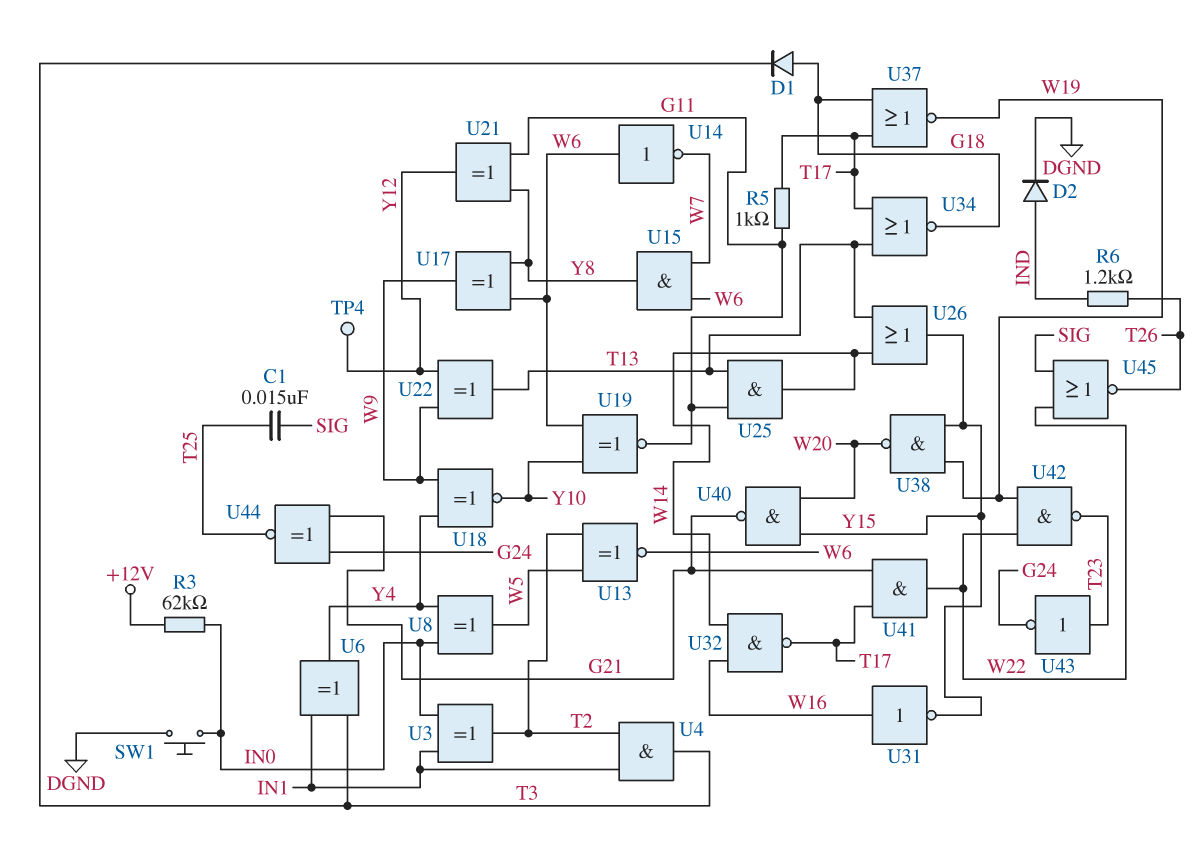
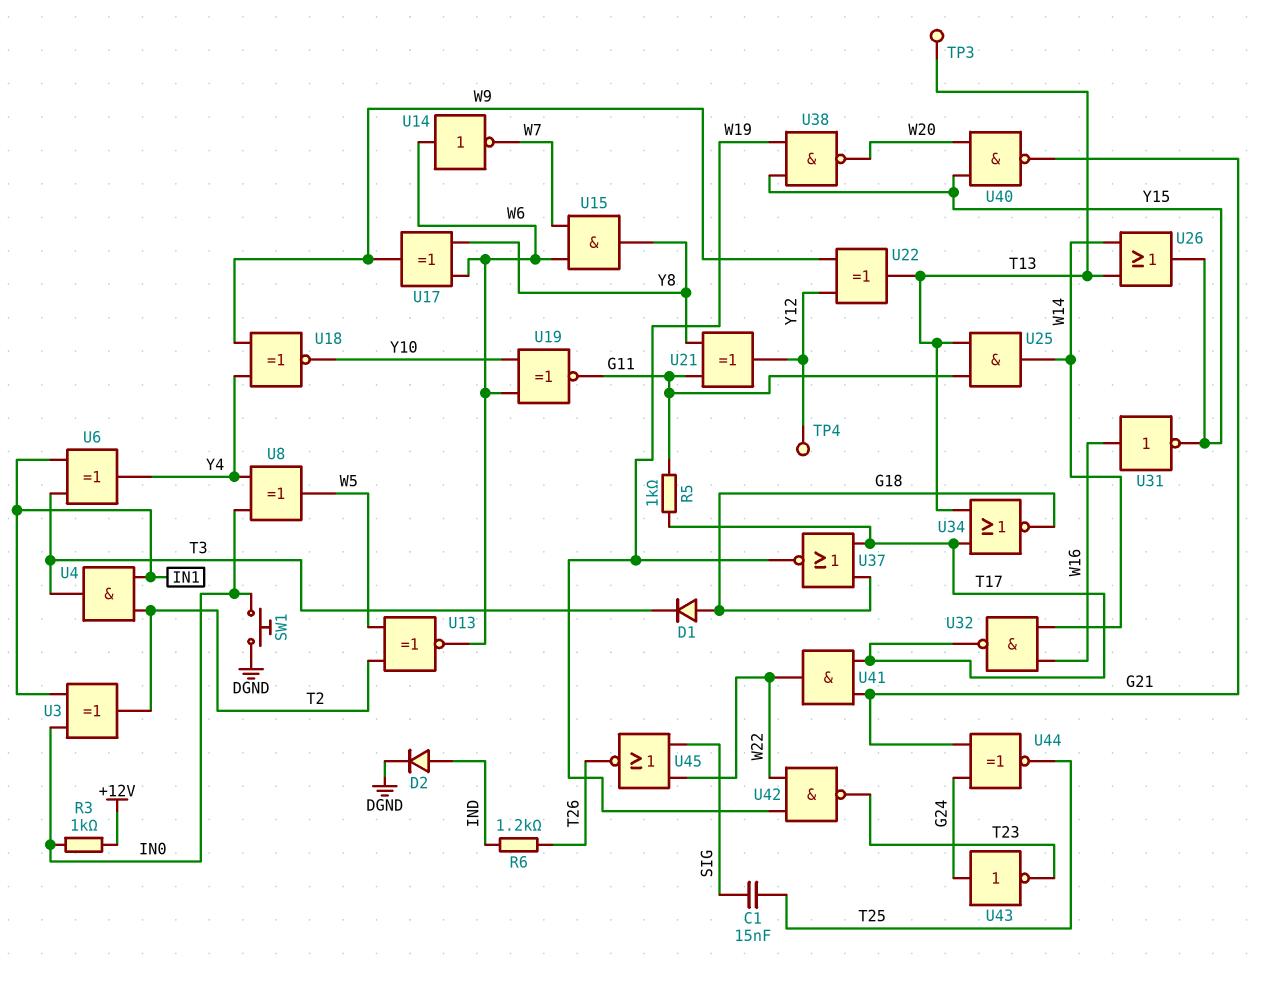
R3: 62k (+12V, IN0) -> 1k (+12V, IN0)
TP3: none -> test point (T13)
U43: NOT (in T23, out G24) -> NOT (in G24, out T23)

